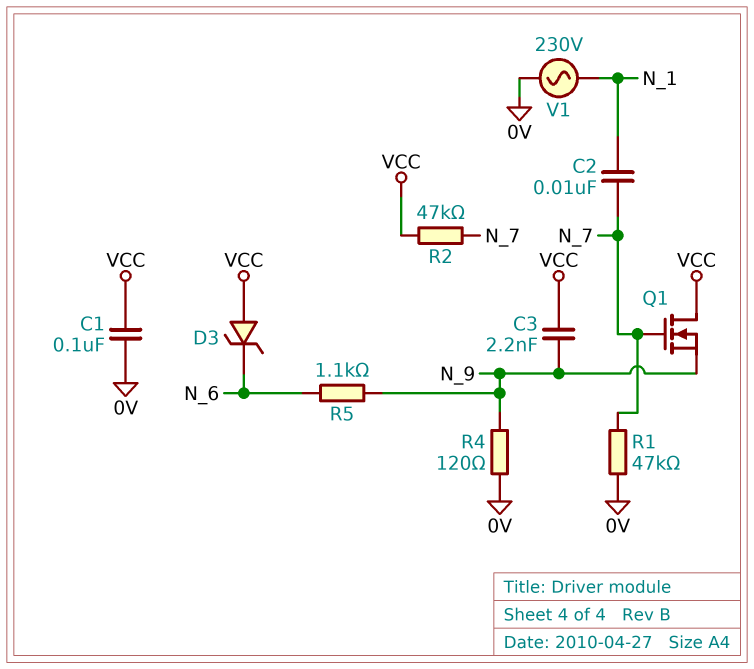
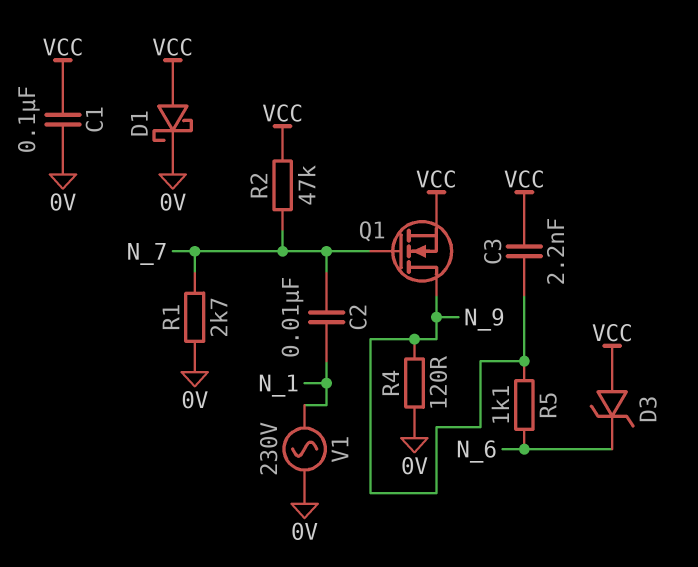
D1: none -> schottky (A VCC, K 0V)
Q1: NMOS (G N_7, D VCC, S N_9) -> NMOS (G N_7, D N_9, S VCC)
R1: 47k (0V, N_7) -> 2.7k (0V, N_7)

